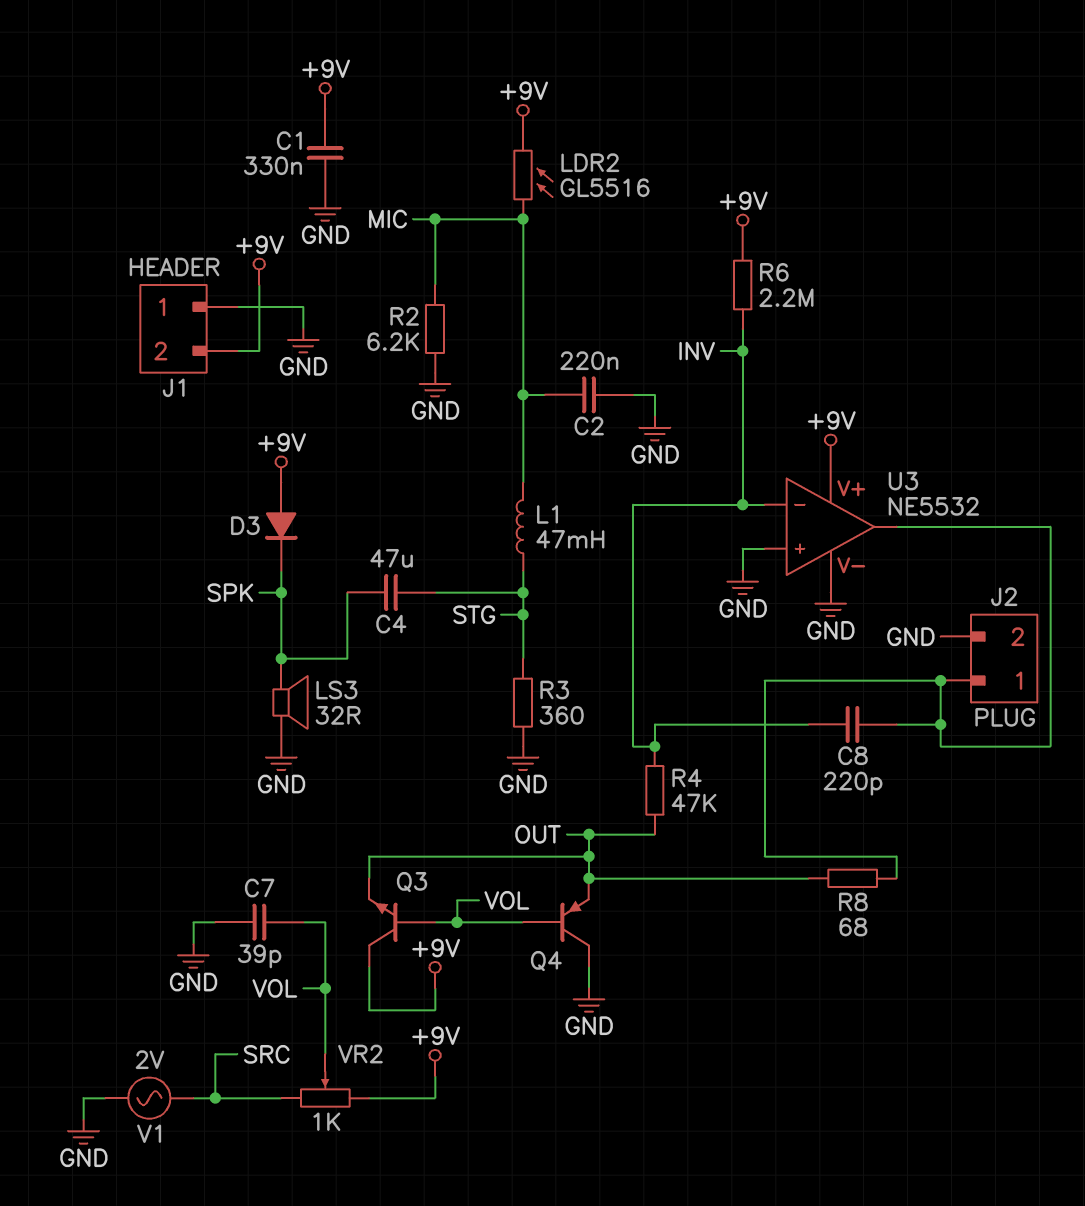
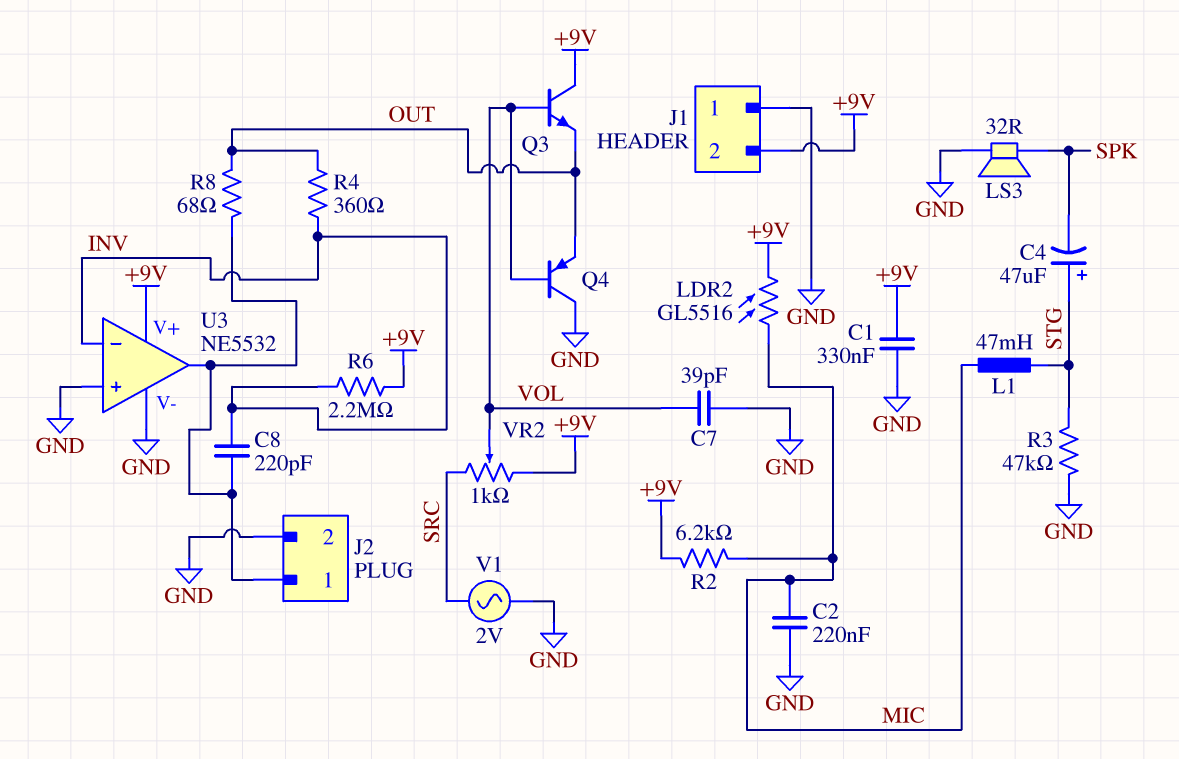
C4: 47uF (SPK, STG) -> 47uF (plus STG, minus SPK)
D3: diode (A +9V, K SPK) -> none
R2: 6.2k (GND, MIC) -> 6.2k (+9V, MIC)
R3: 360 (GND, STG) -> 47k (GND, STG)
R4: 47k (INV, OUT) -> 360 (INV, OUT)

